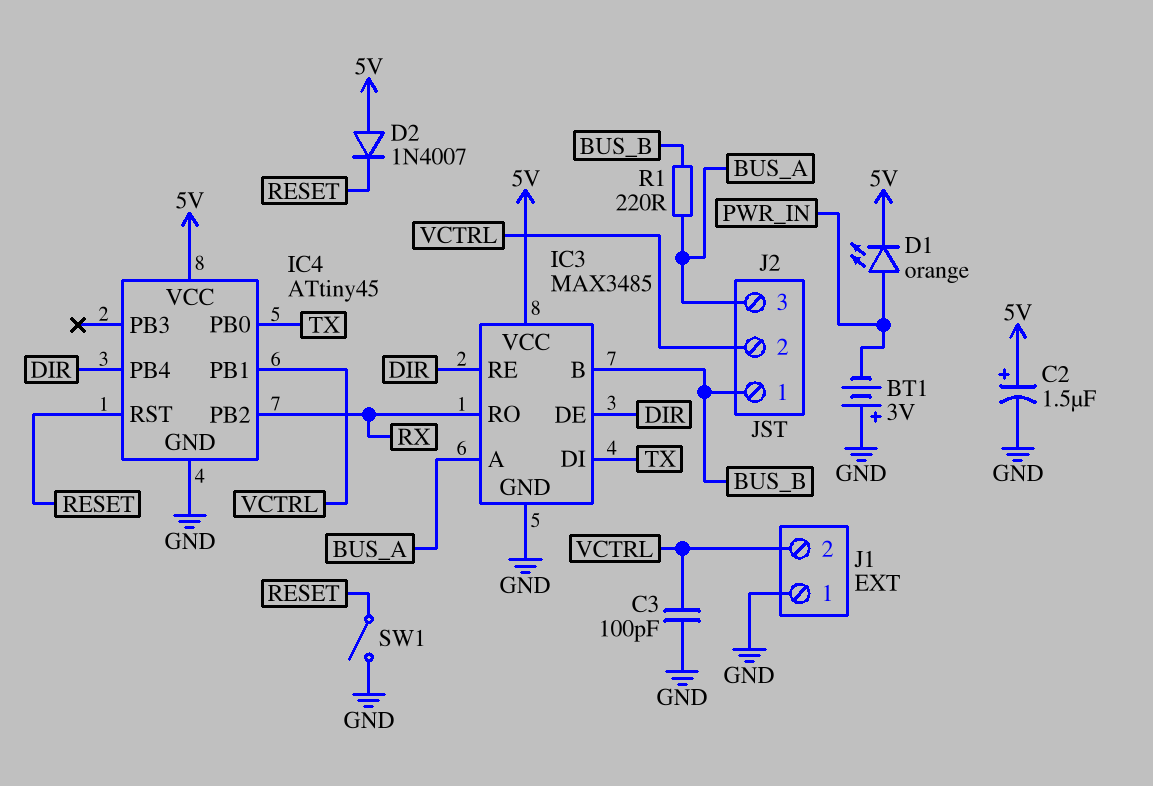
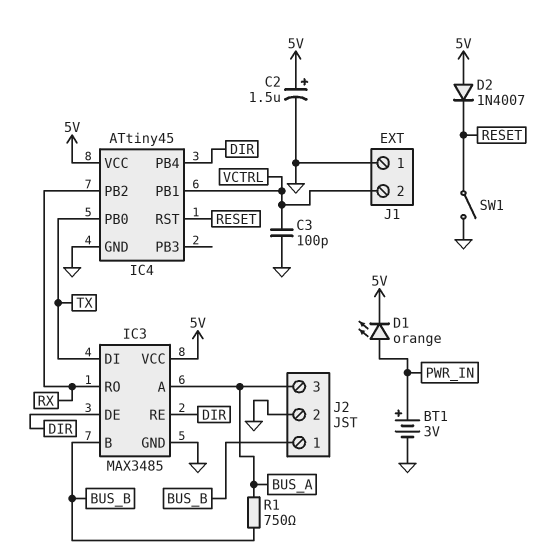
BT1: 3V (plus GND, minus PWR_IN) -> 3V (plus PWR_IN, minus GND)
J2 pin 2: VCTRL -> GND
R1: 220 (BUS_A, BUS_B) -> 750 (BUS_A, BUS_B)

